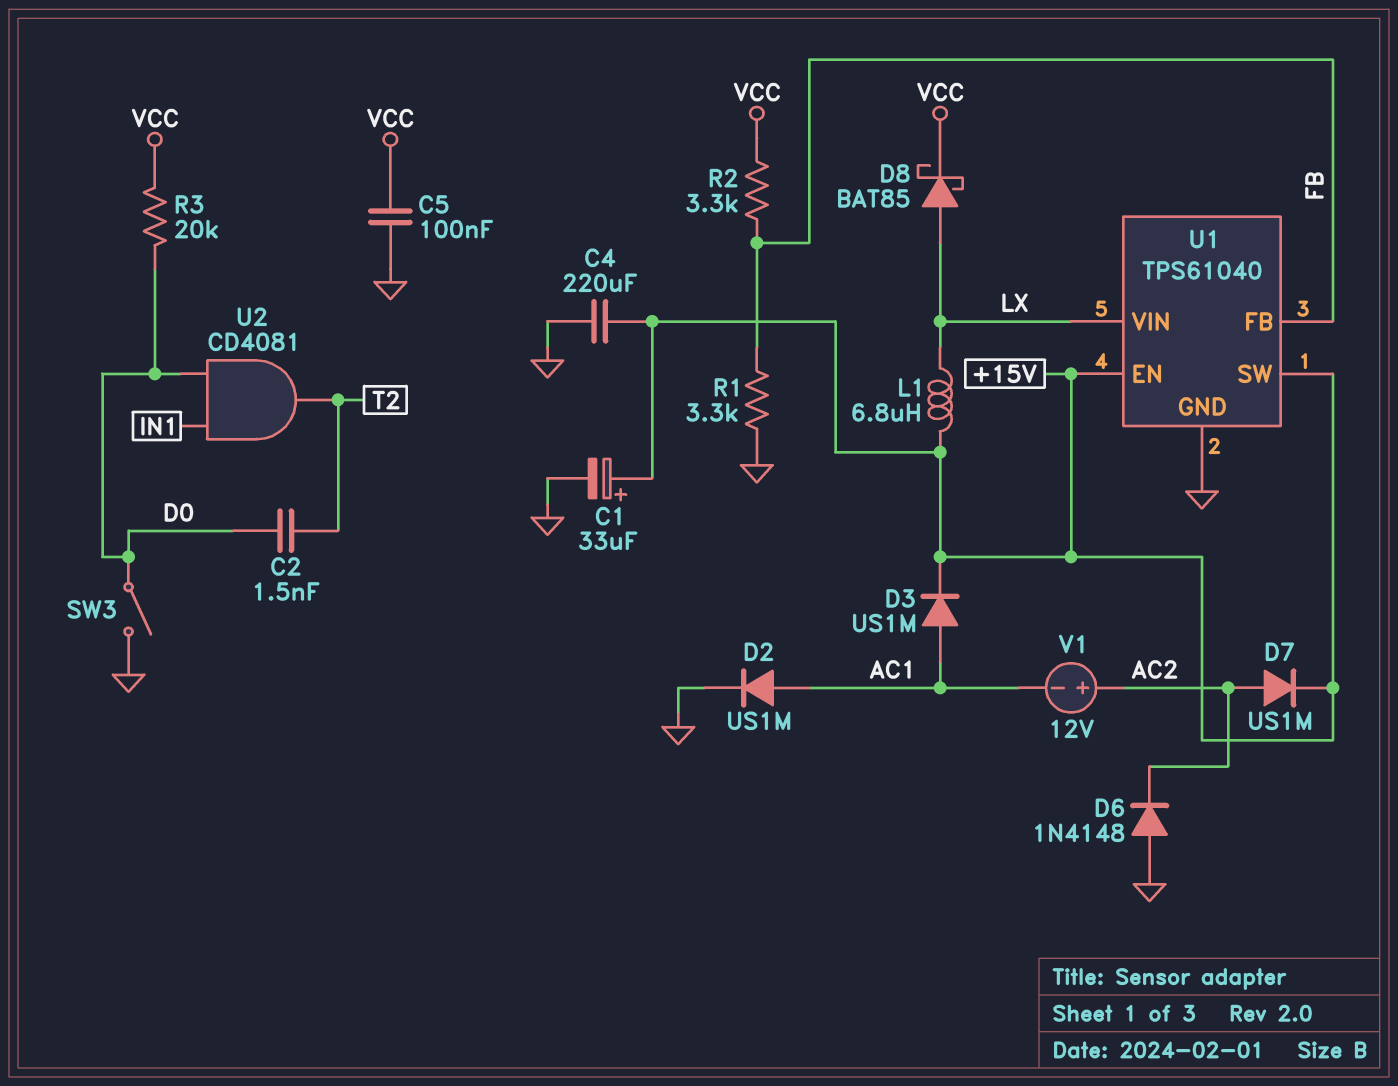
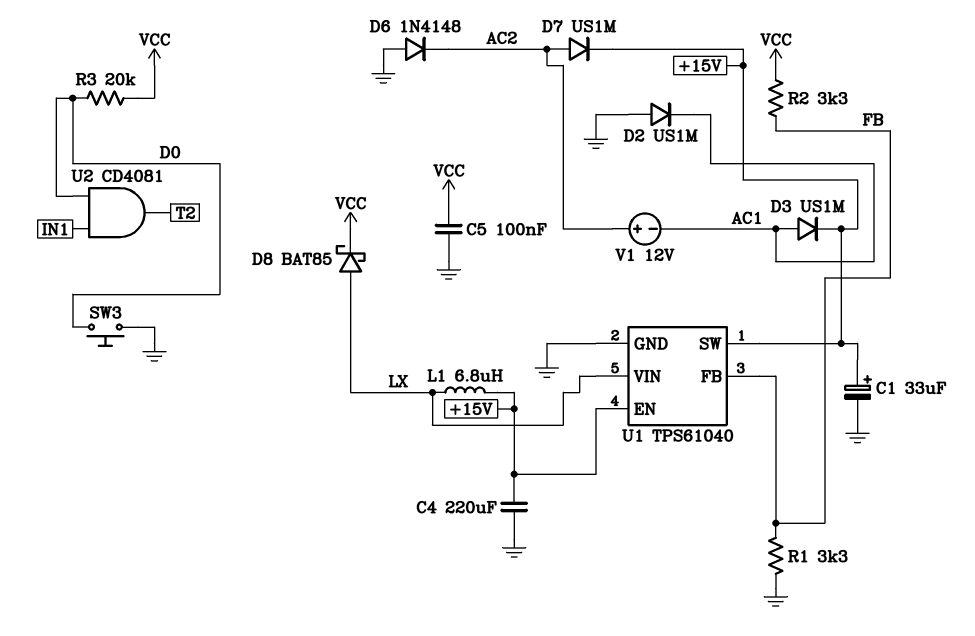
C2: 1.5nF (D0, T2) -> none
D2: diode US1M (A AC1, K GND) -> diode US1M (A GND, K AC1)
SW3: switch (D0, GND) -> button (D0, GND)

